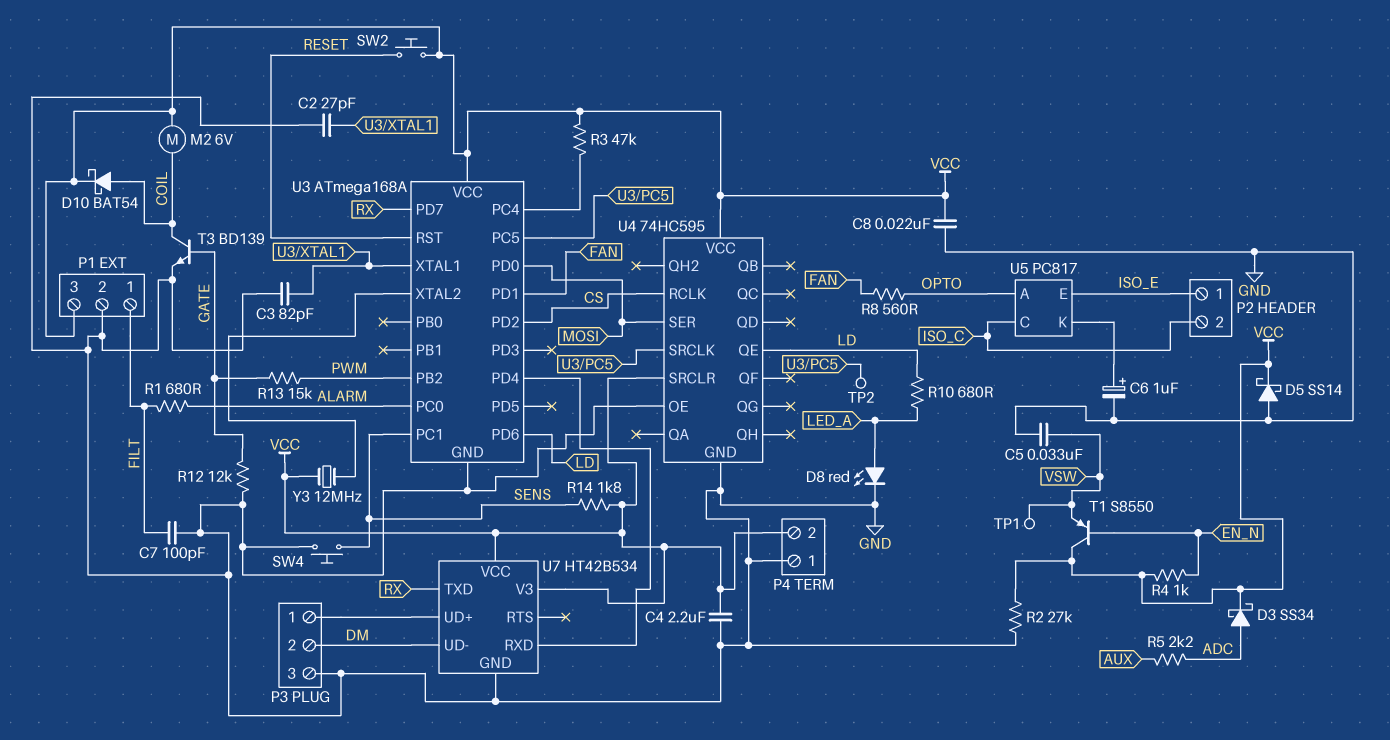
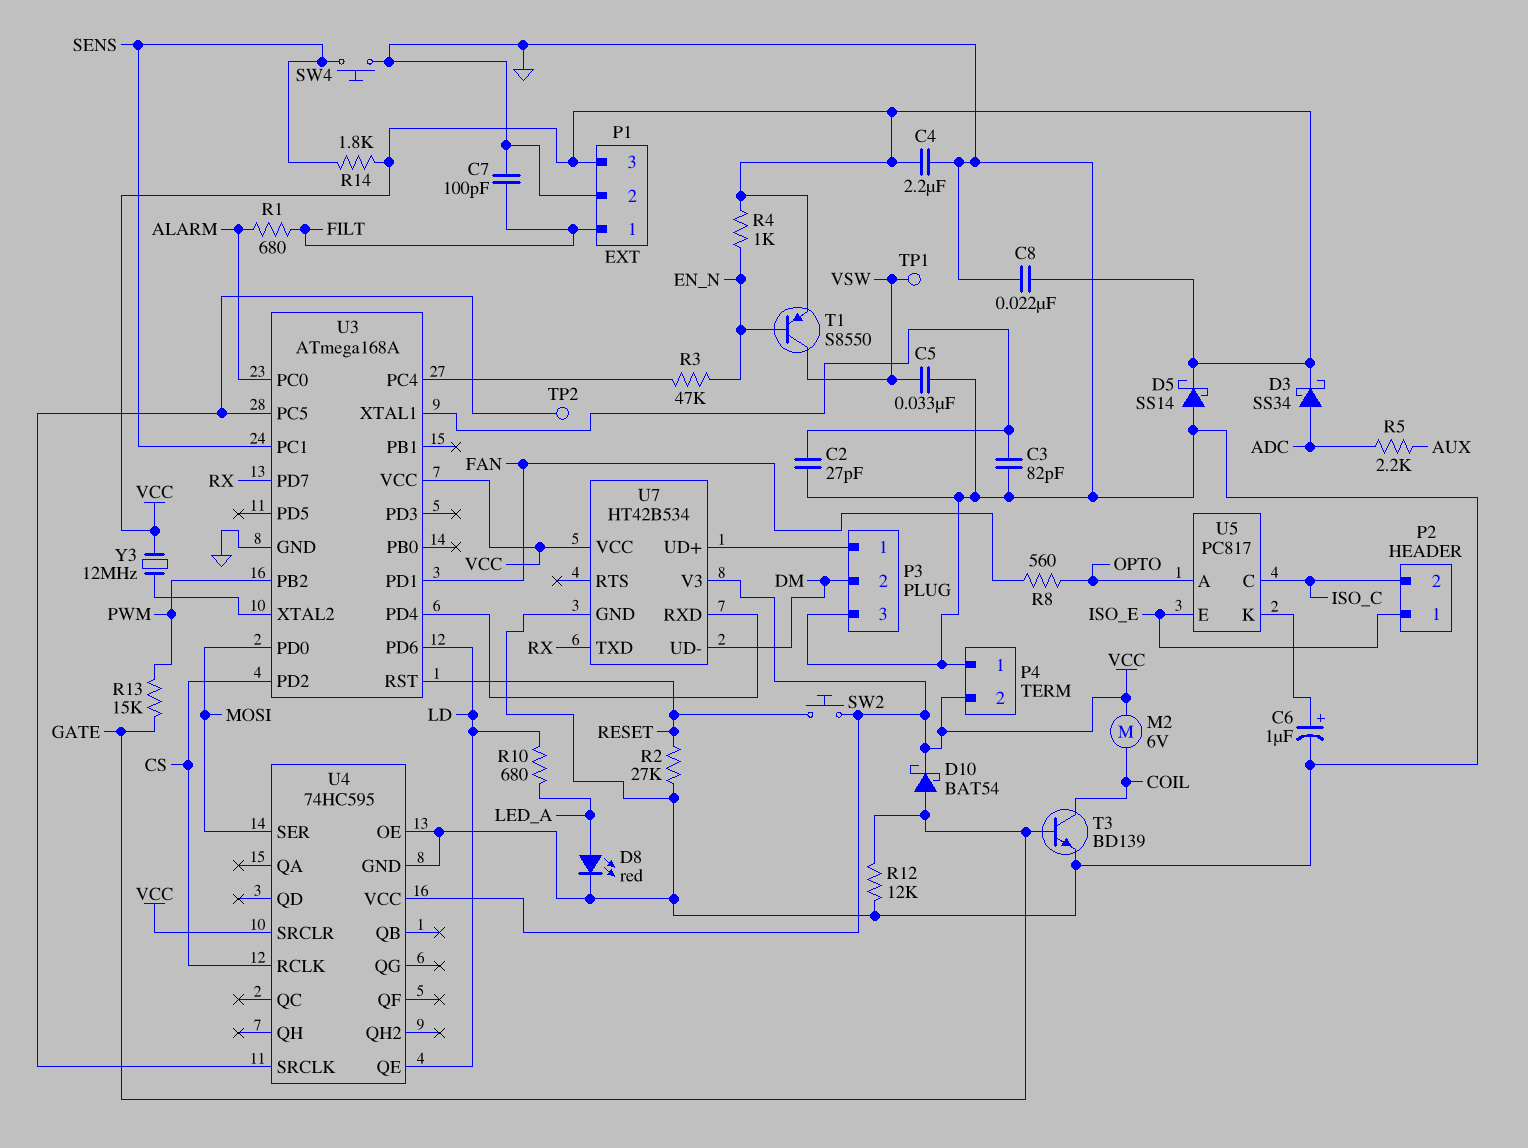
D10: schottky BAT54 (A COIL, K VCC) -> schottky BAT54 (A GATE, K VCC)
R2: 27k (GND, VCC) -> 27k (GND, RESET)
R3: 47k (U3/PC4, VCC) -> 47k (EN_N, U3/PC4)
T1: PNP S8550 (B EN_N, C VCC, E VSW) -> PNP S8550 (B EN_N, C VSW, E VCC)

